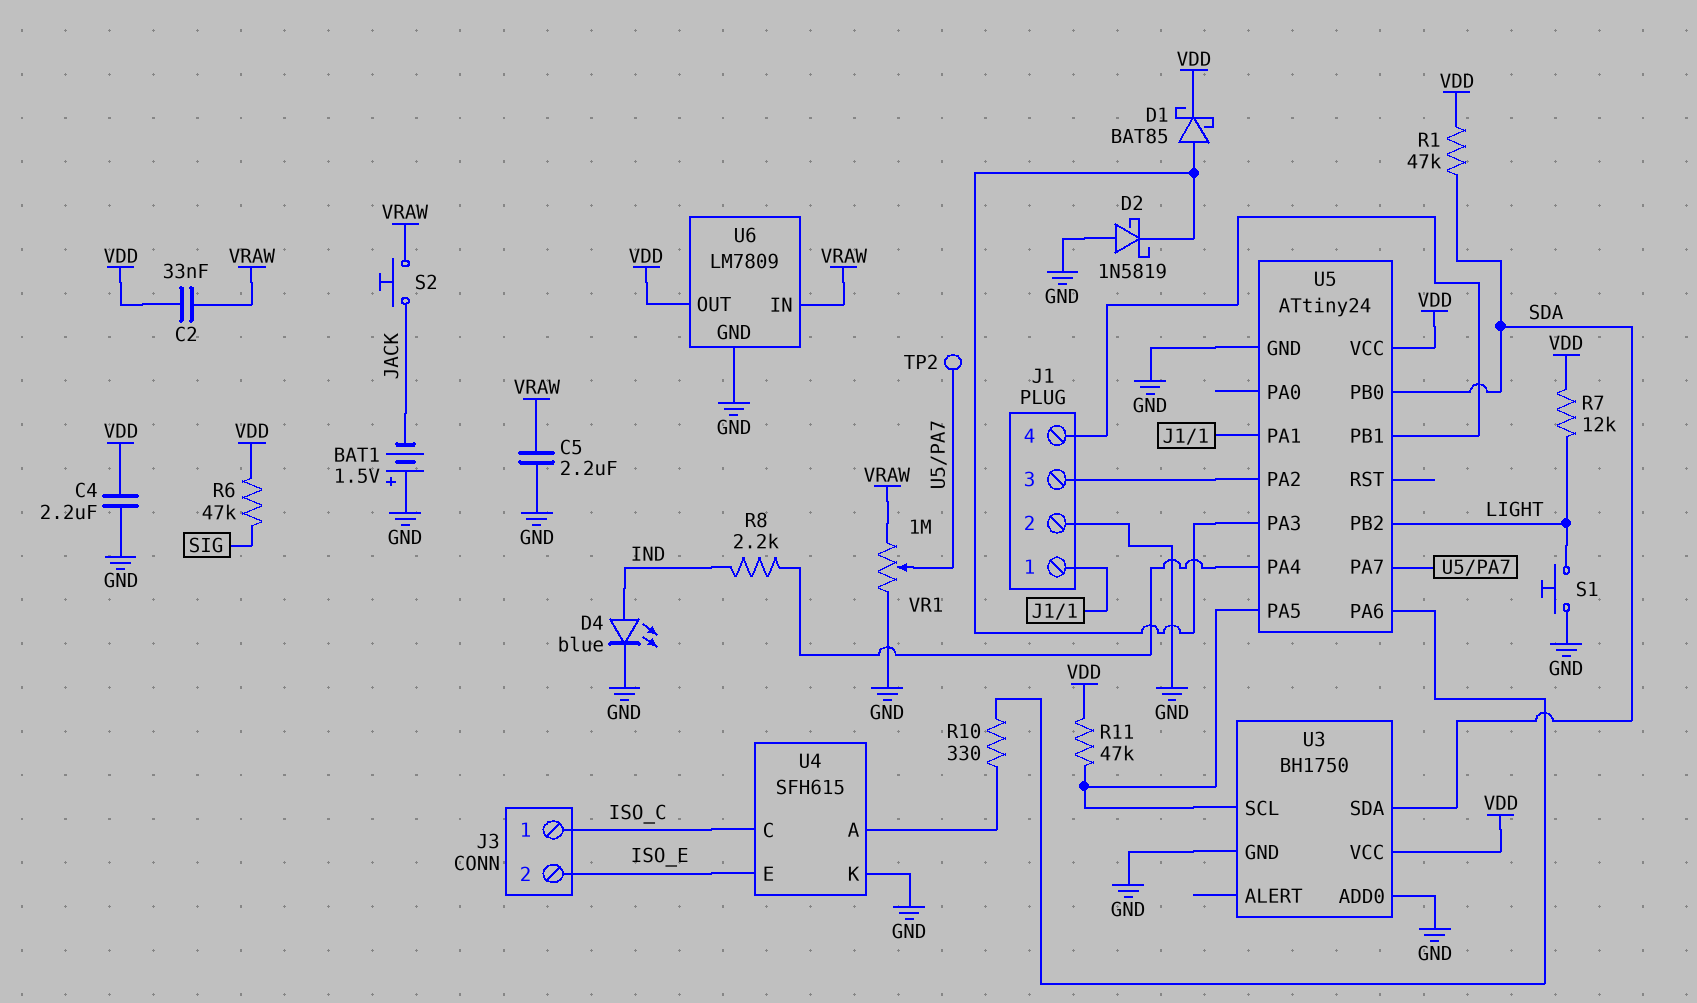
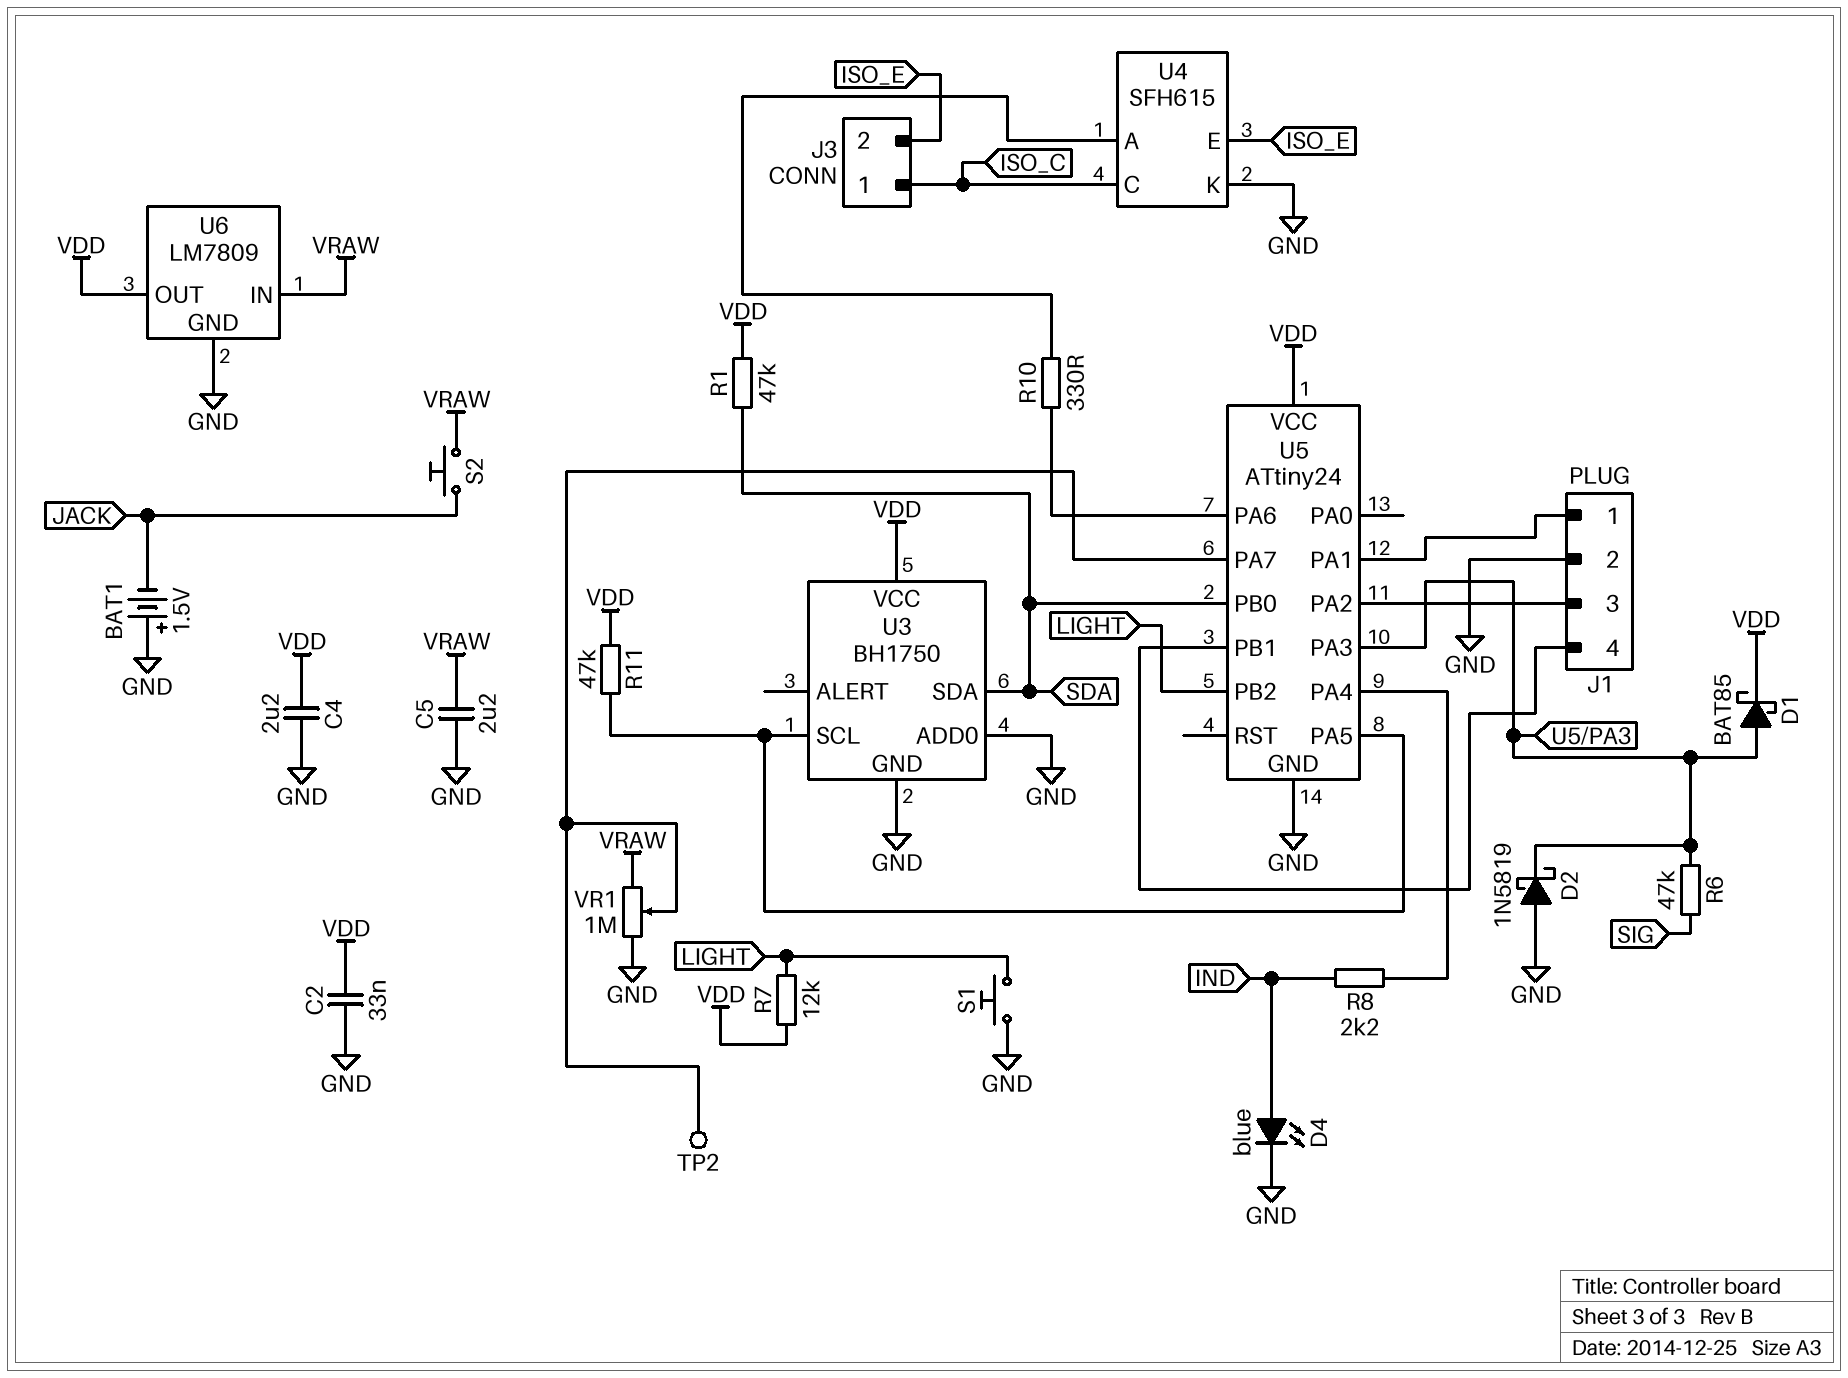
C2: 33nF (VDD, VRAW) -> 33nF (GND, VDD)
R6: 47k (SIG, VDD) -> 47k (SIG, U5/PA3)

